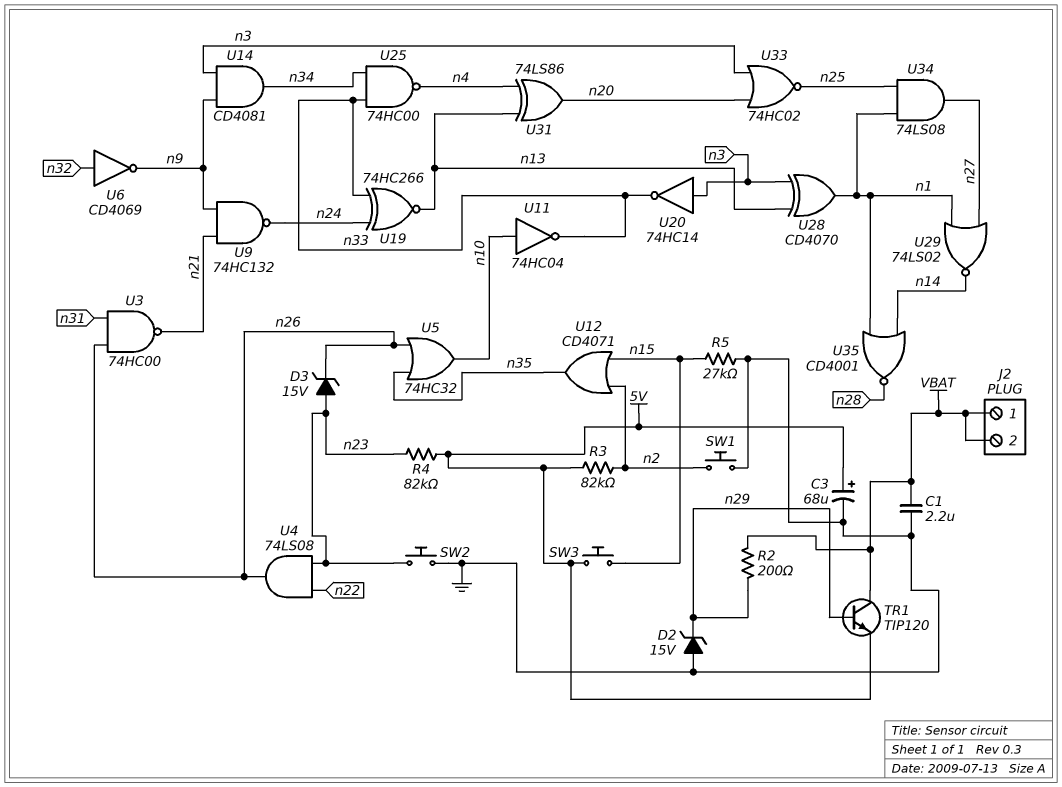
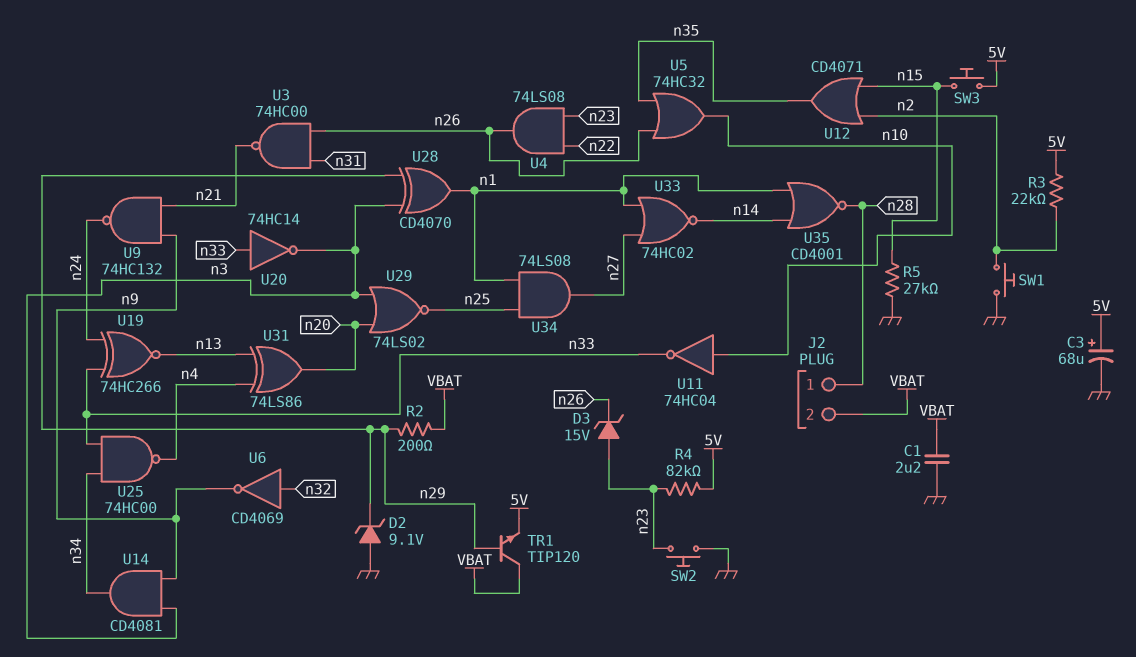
D2: zener 15V (A GND, K n29) -> zener 9.1V (A GND, K n29)
J2 pin 1: VBAT -> n28
R3: 82k (5V, n2) -> 22k (5V, n2)
U20: NOT 74HC14 (in n3, out n33) -> NOT 74HC14 (in n33, out n3)
U28: XOR CD4070 (in n3, in n13, out n1) -> XOR CD4070 (in n3, in n29, out n1)
U29: NOR 74LS02 (in n1, in n27, out n14) -> NOR 74LS02 (in n3, in n20, out n25)
U33: NOR 74HC02 (in n3, in n20, out n25) -> NOR 74HC02 (in n1, in n27, out n14)

